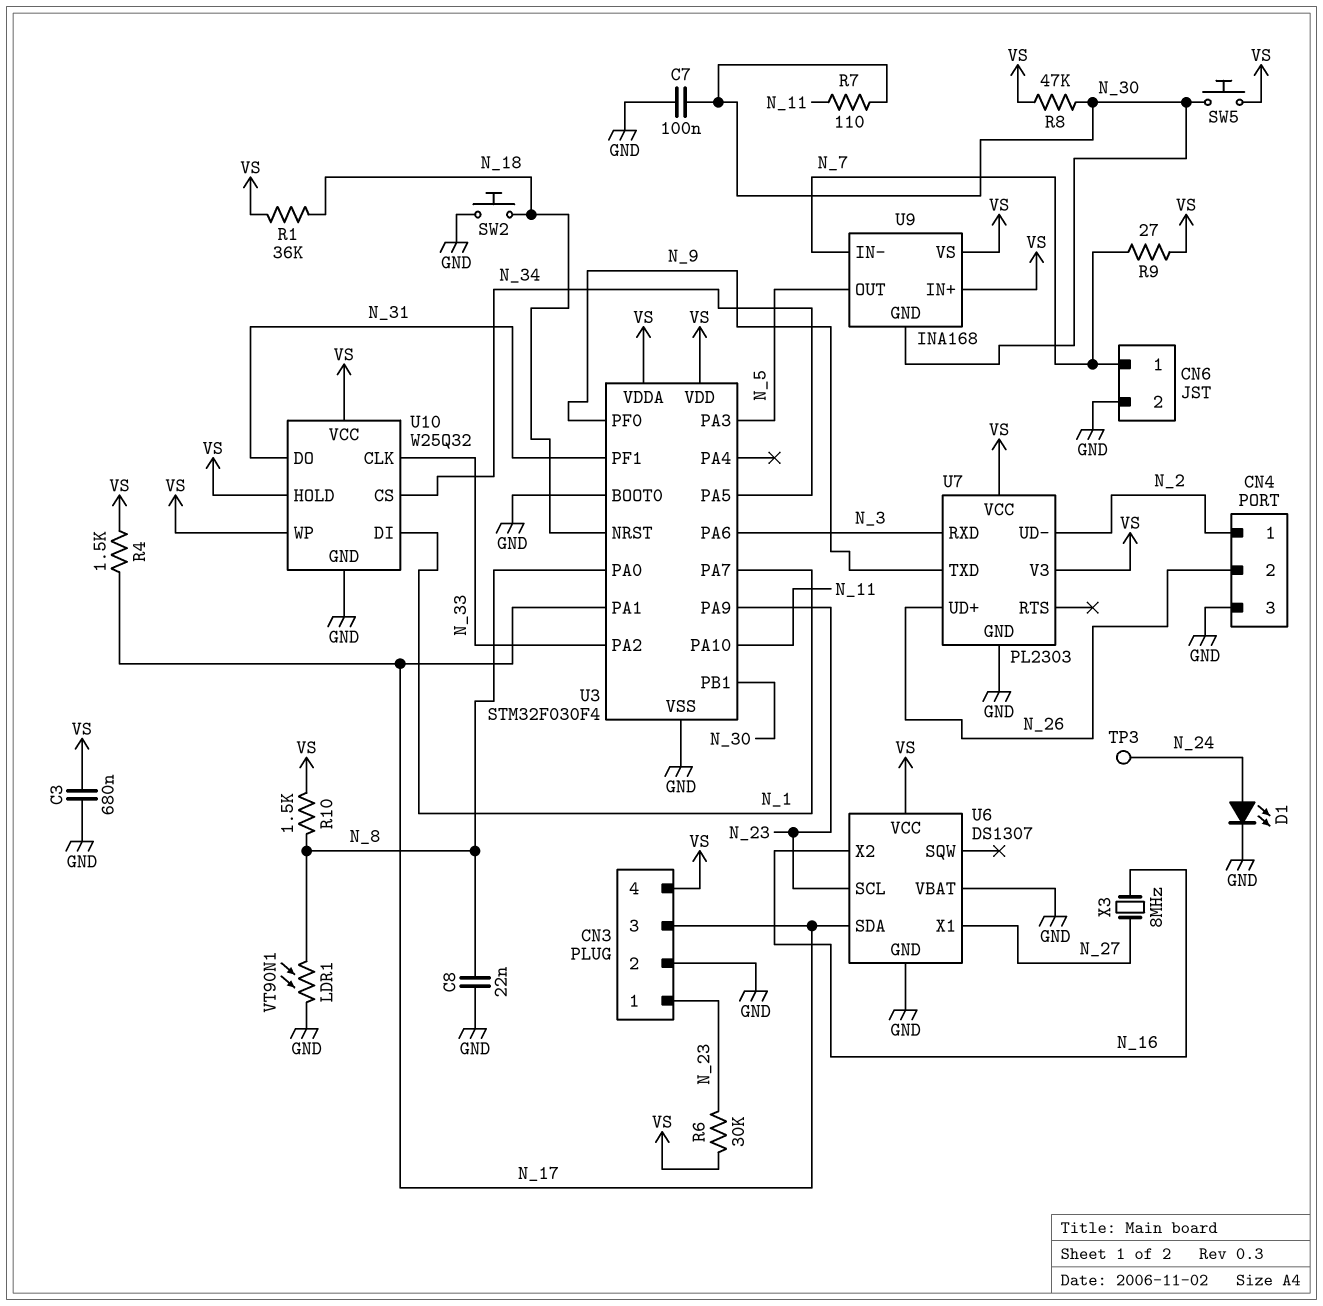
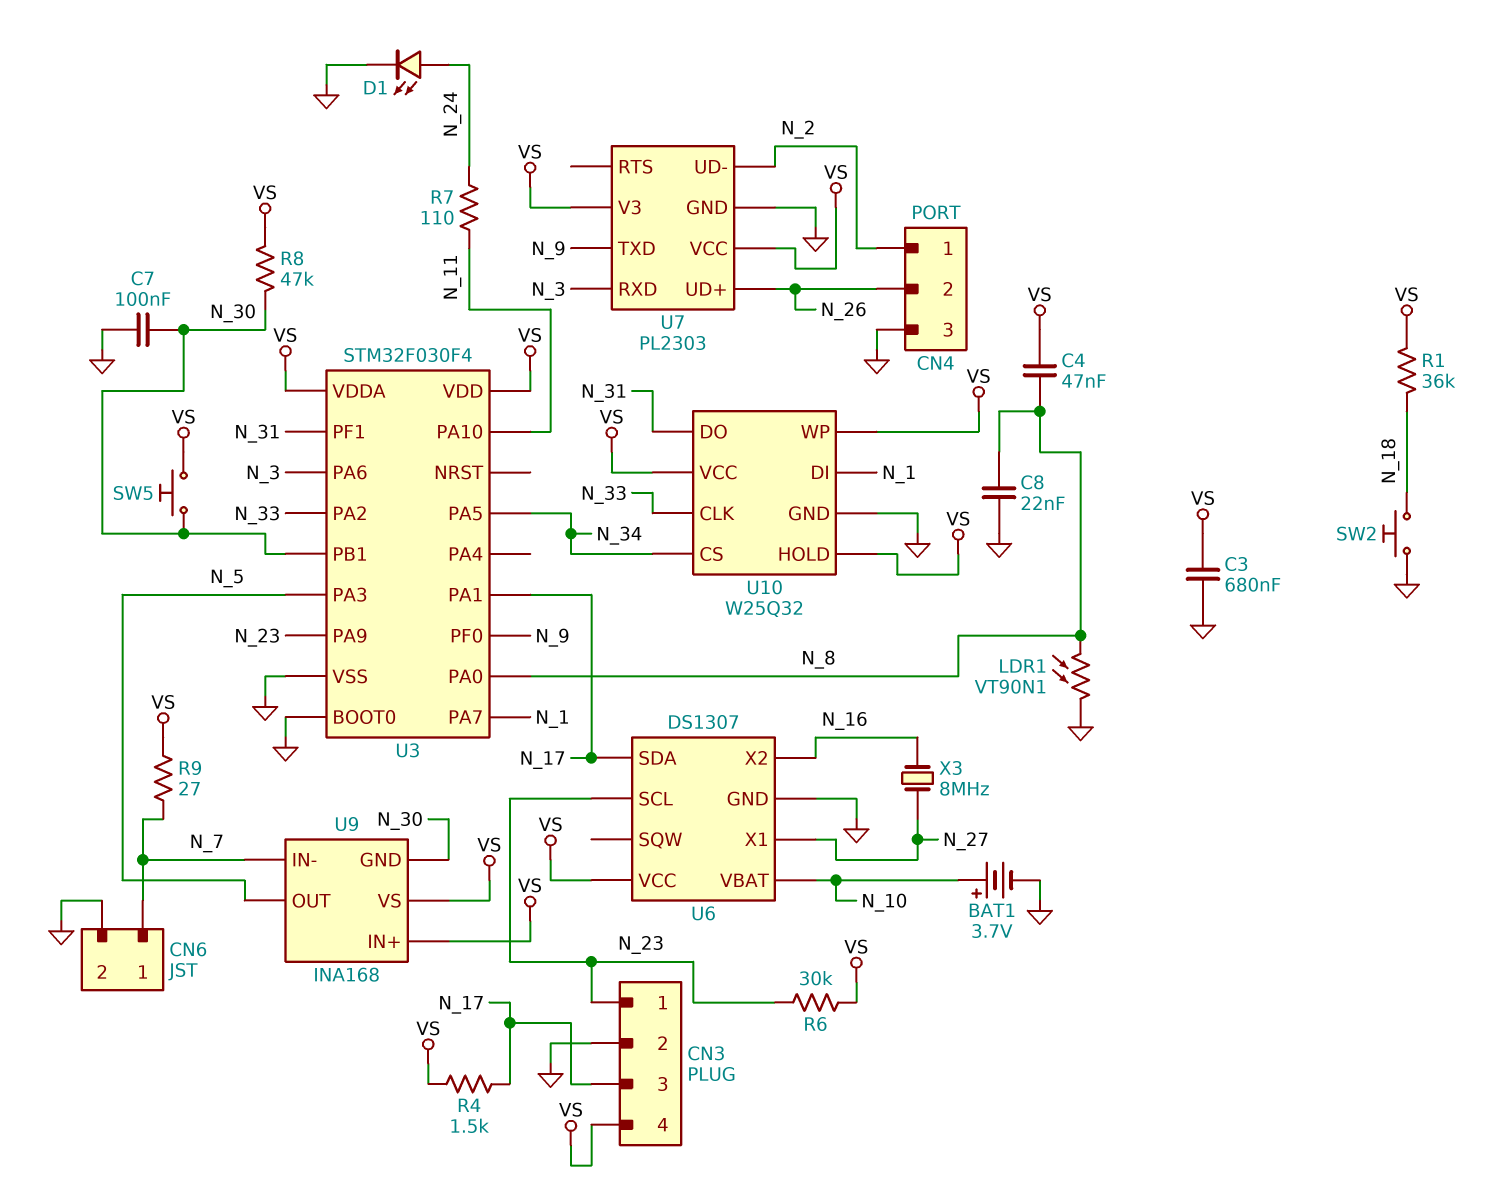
BAT1: none -> 3.7V (plus N_10, minus GND)
C4: none -> 47nF (N_8, VS)
R7: 110 (N_11, N_30) -> 110 (N_11, N_24)
R10: 1.5k (N_8, VS) -> none
TP3: test point (N_24) -> none
U3 pin NRST: N_18 -> none
U6 pin VBAT: GND -> N_10

